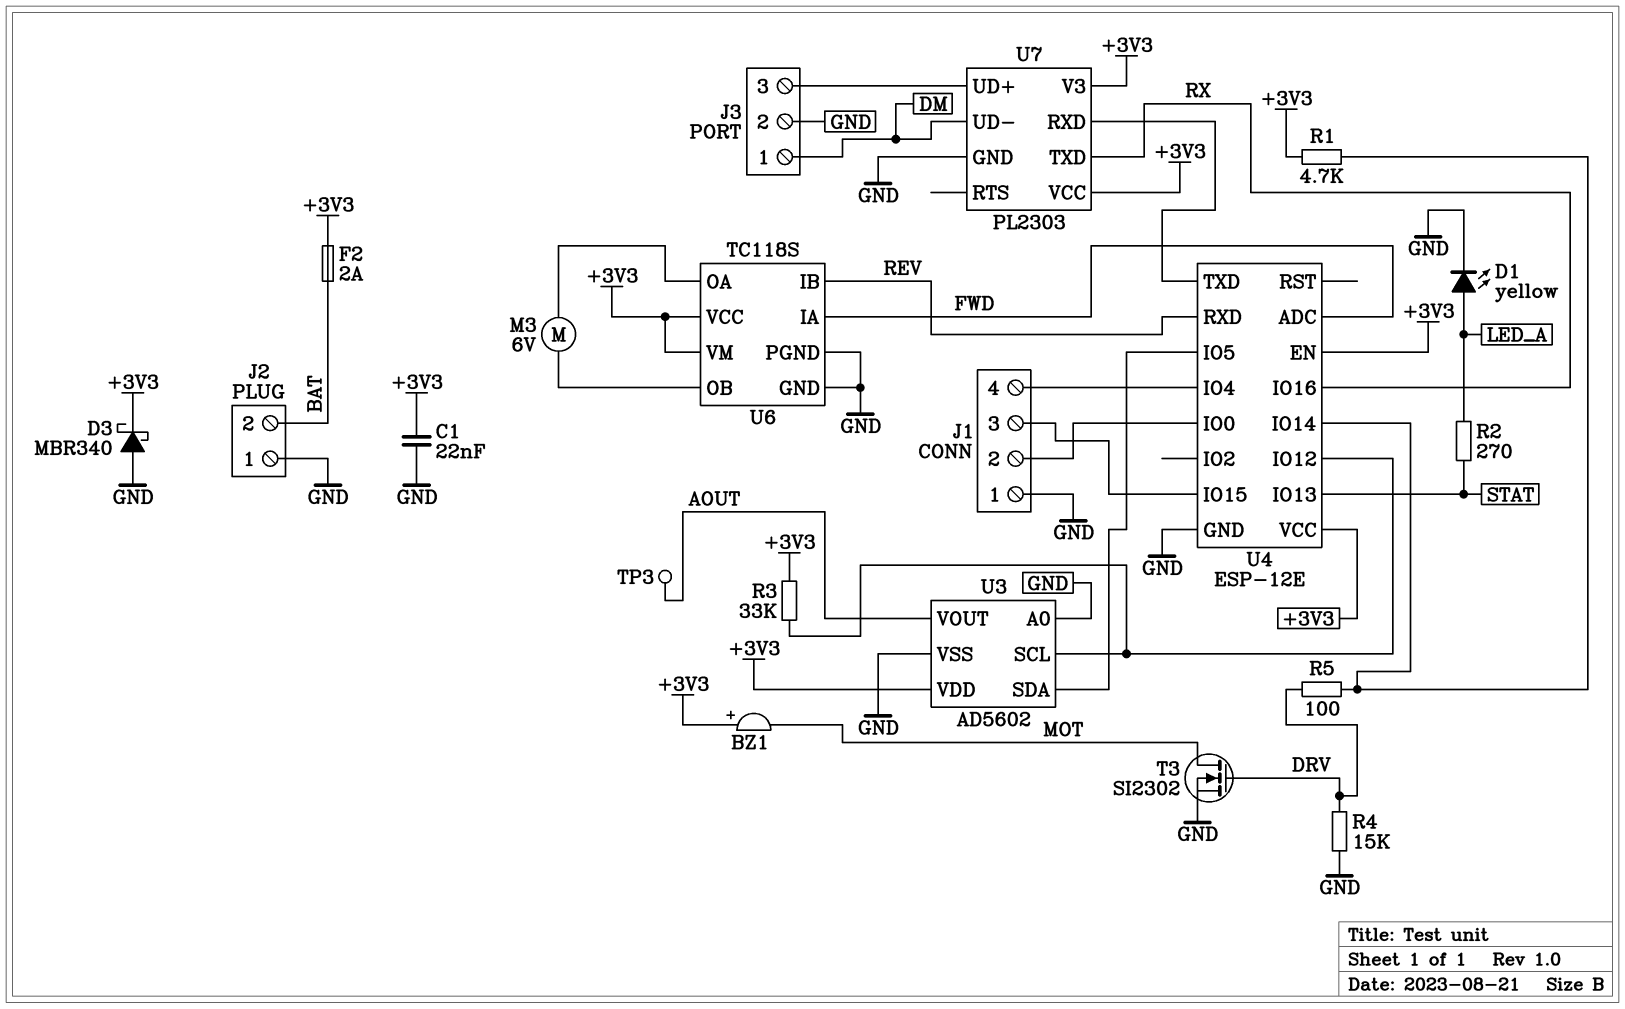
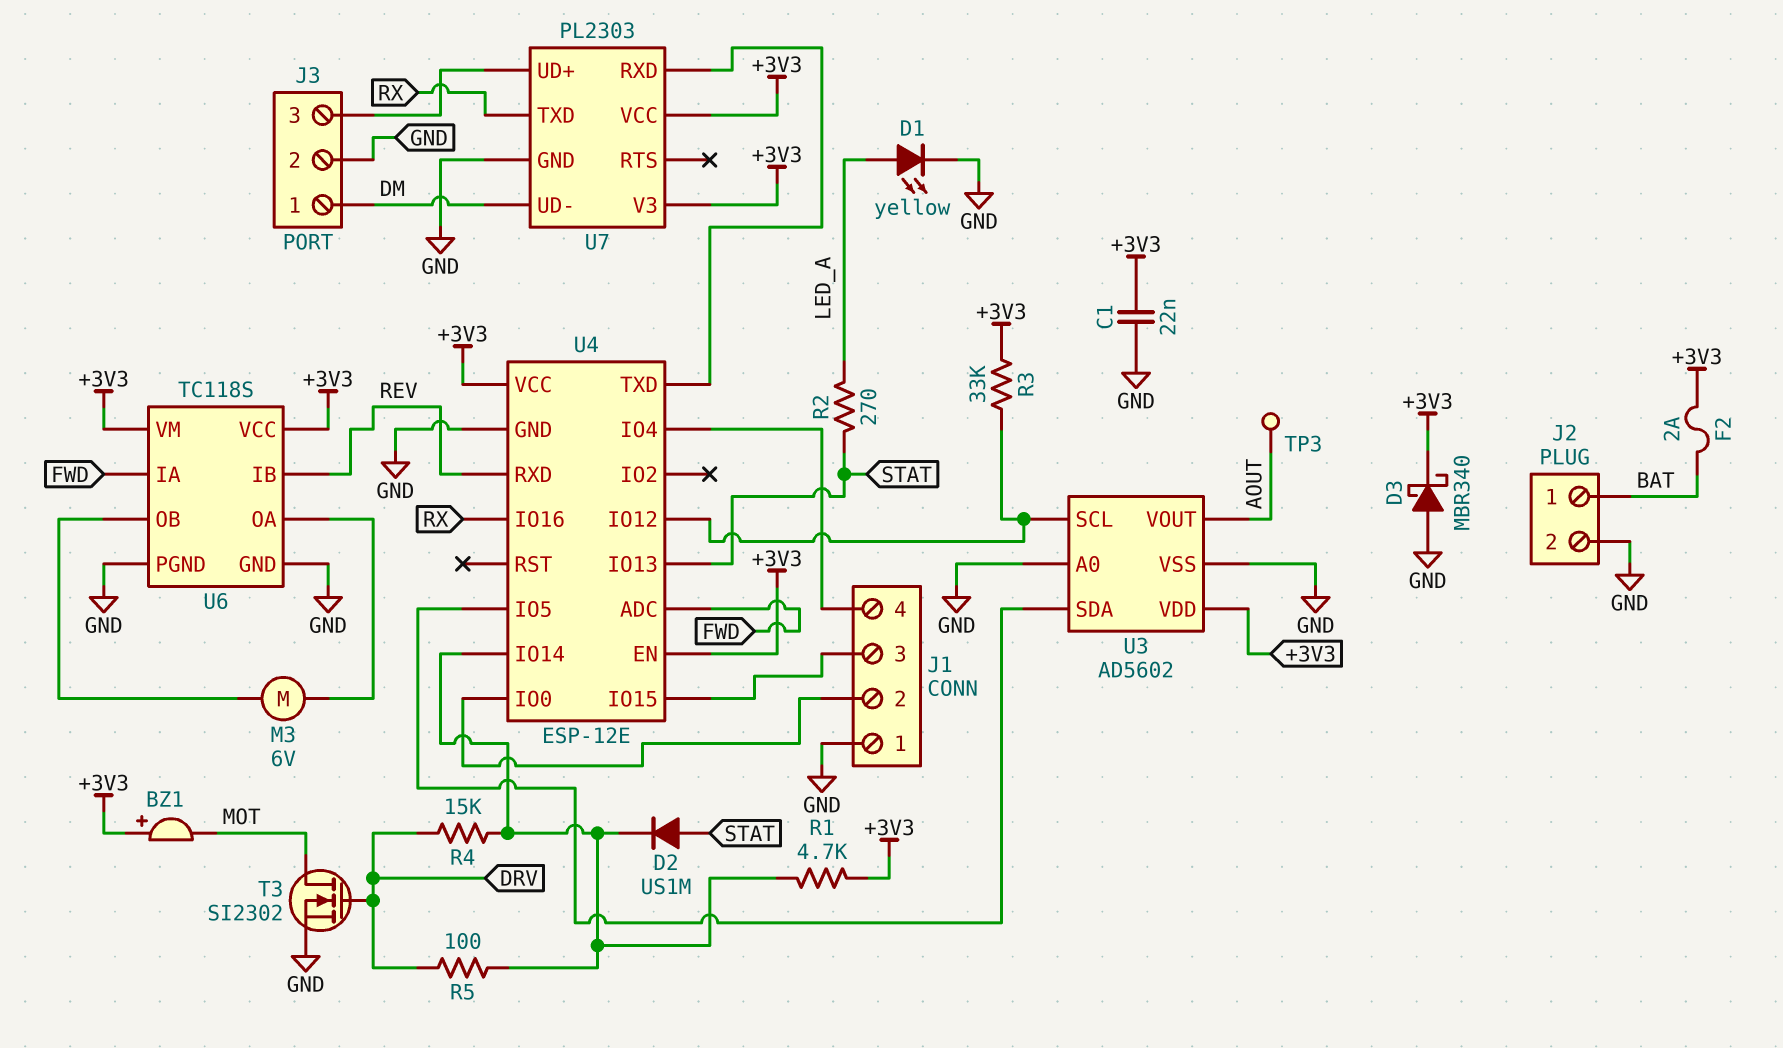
D2: none -> diode US1M (A STAT, K U4/IO14)
J2 pin 1: GND -> BAT
J2 pin 2: BAT -> GND
R4: 15k (DRV, GND) -> 15k (DRV, U4/IO14)

